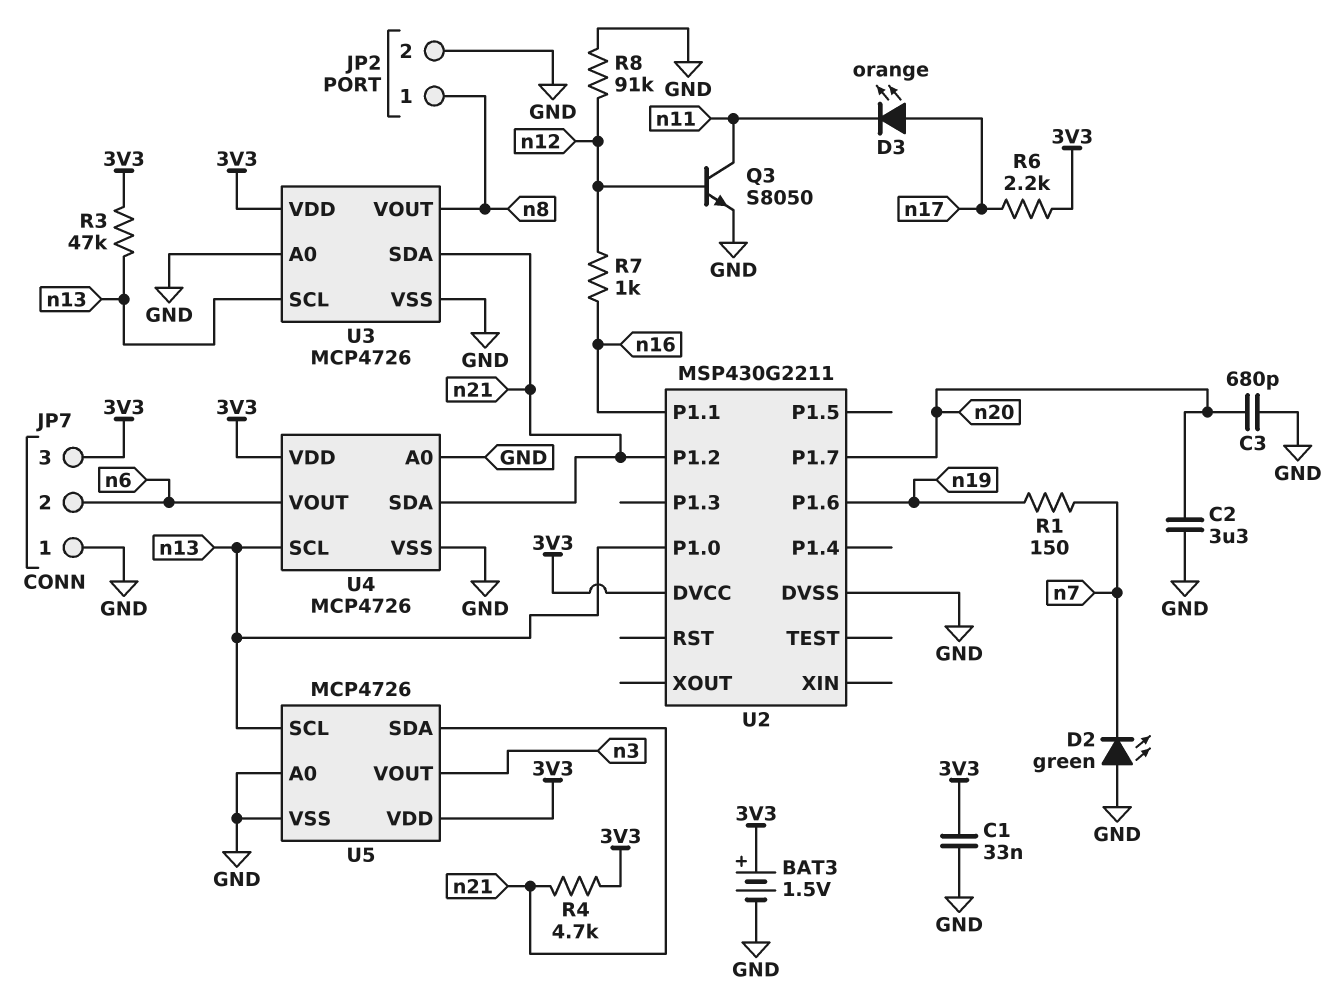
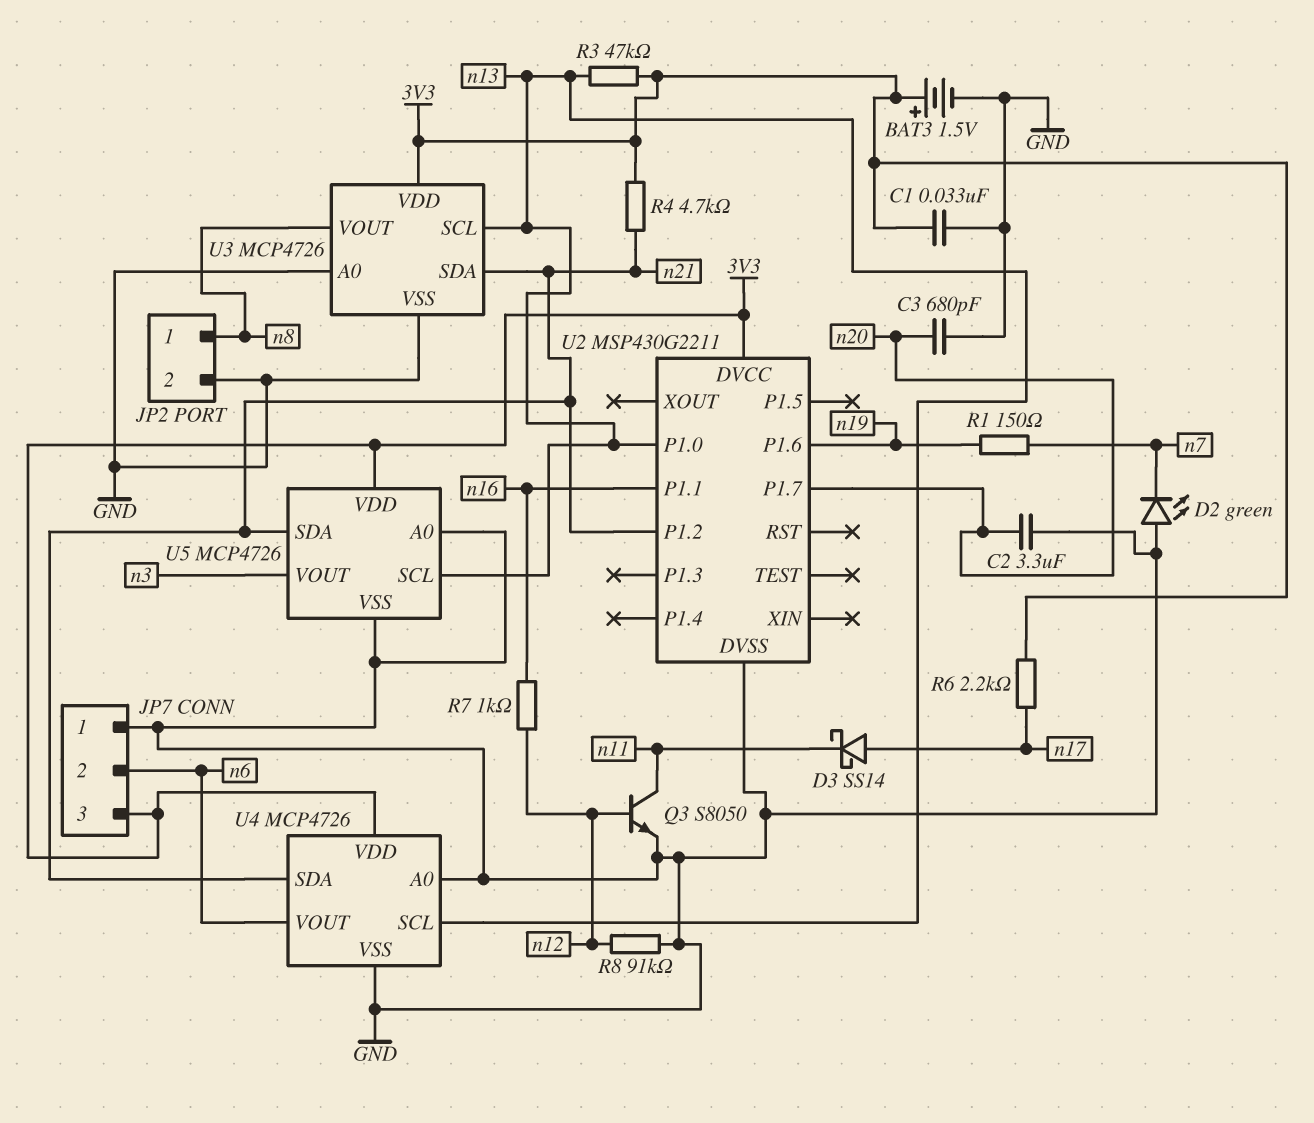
D3: LED orange (A n17, K n11) -> schottky SS14 (A n17, K n11)

